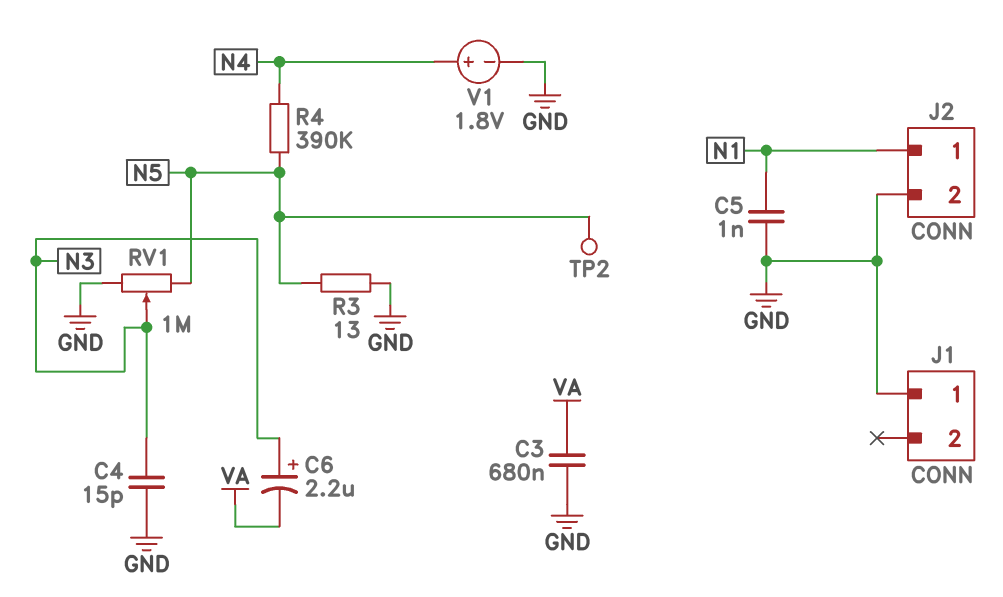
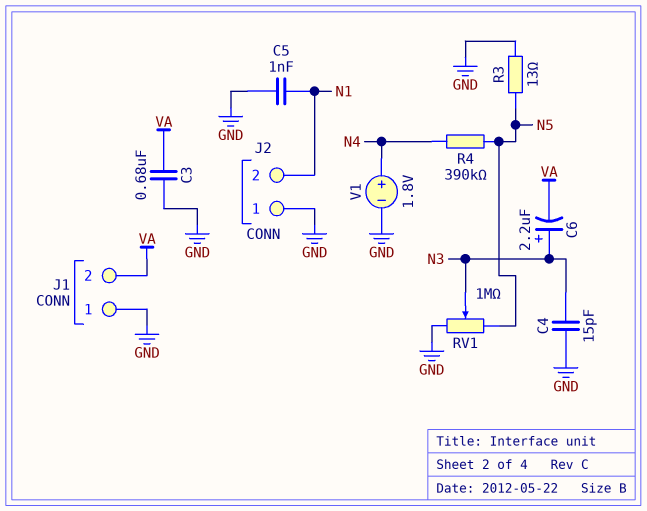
J1 pin 2: none -> VA
J2 pin 1: N1 -> GND
J2 pin 2: GND -> N1
TP2: test point (N5) -> none

